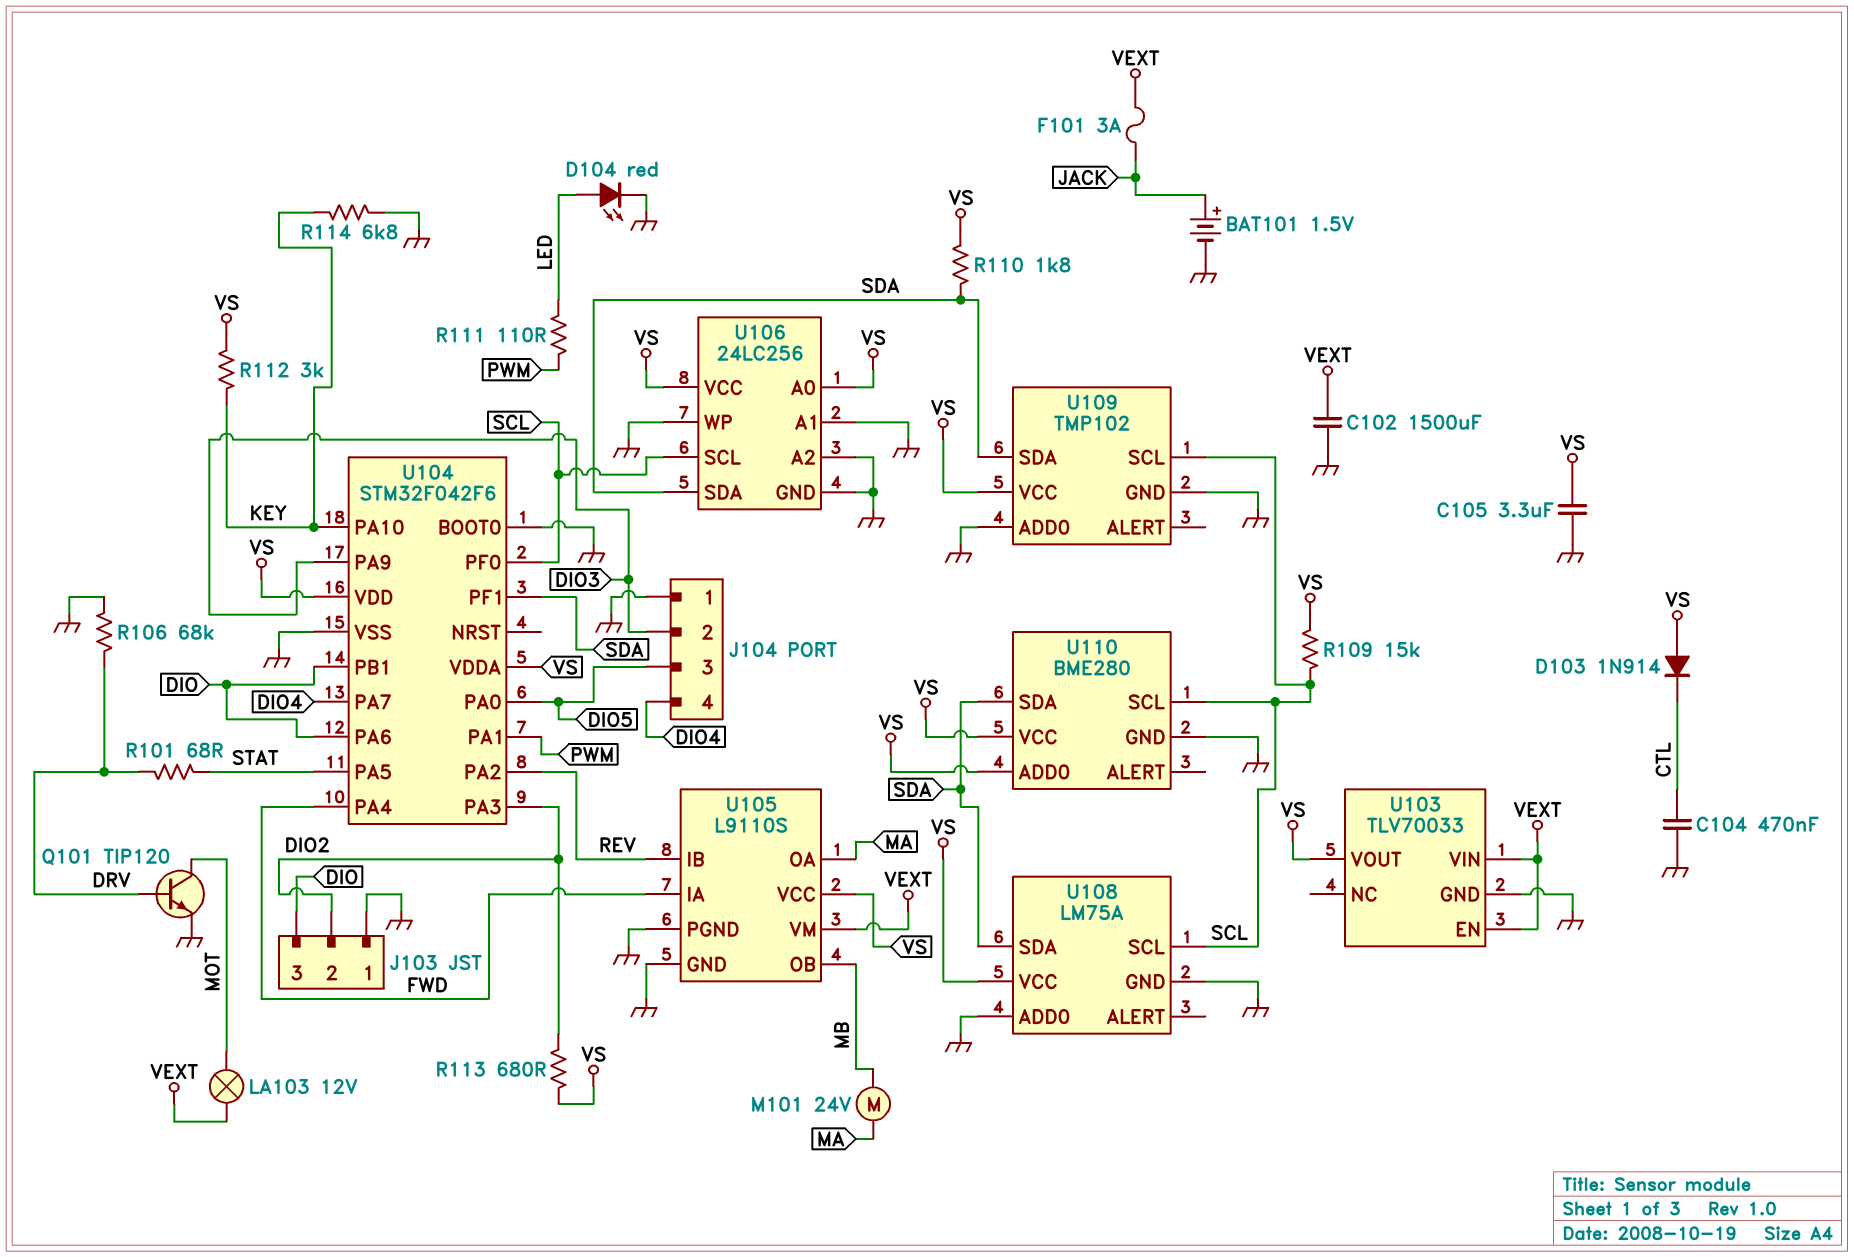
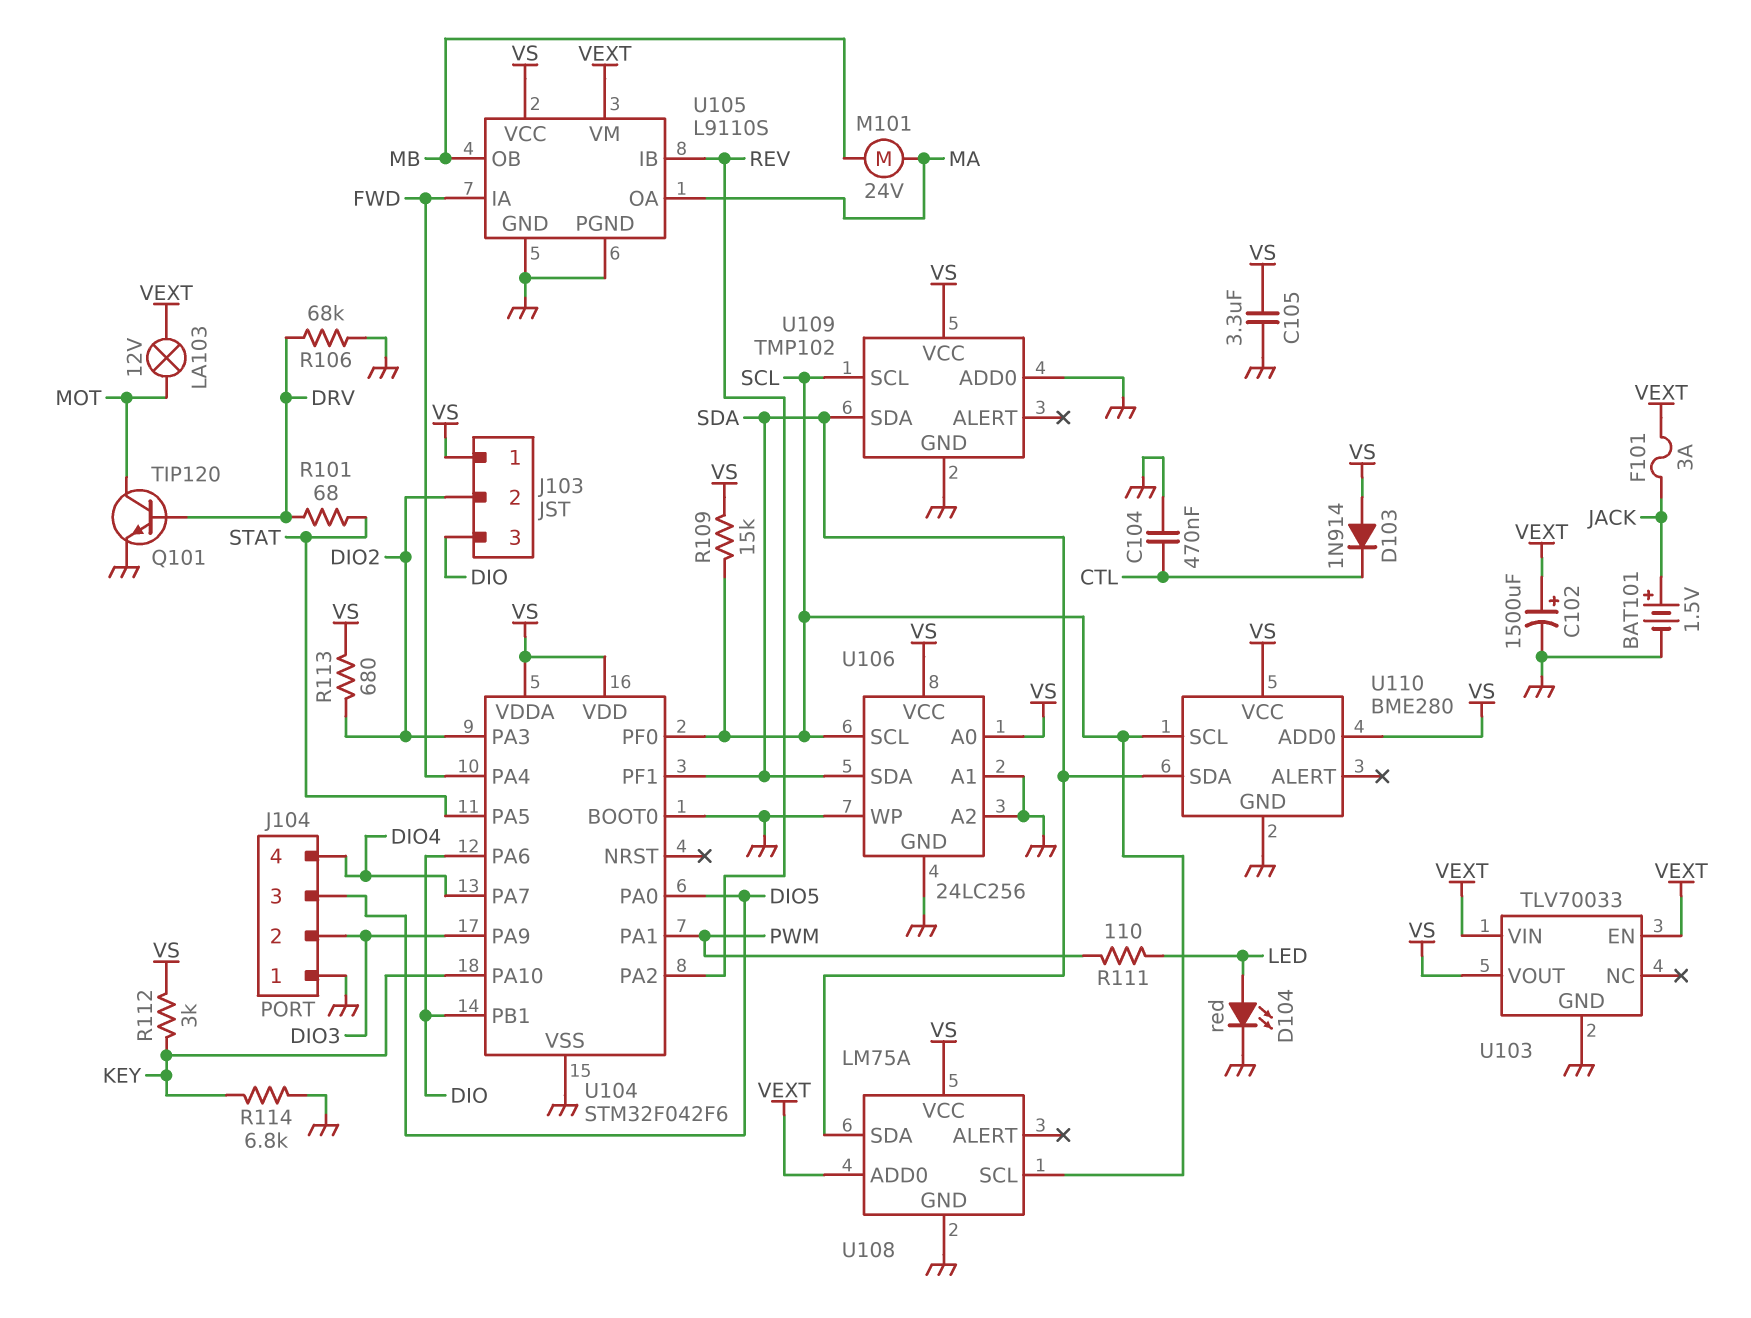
C102: 1500uF (GND, VEXT) -> 1500uF (plus VEXT, minus GND)
J103 pin 1: GND -> VS
R110: 1.8k (SDA, VS) -> none
U108 pin ADD0: GND -> VEXT

